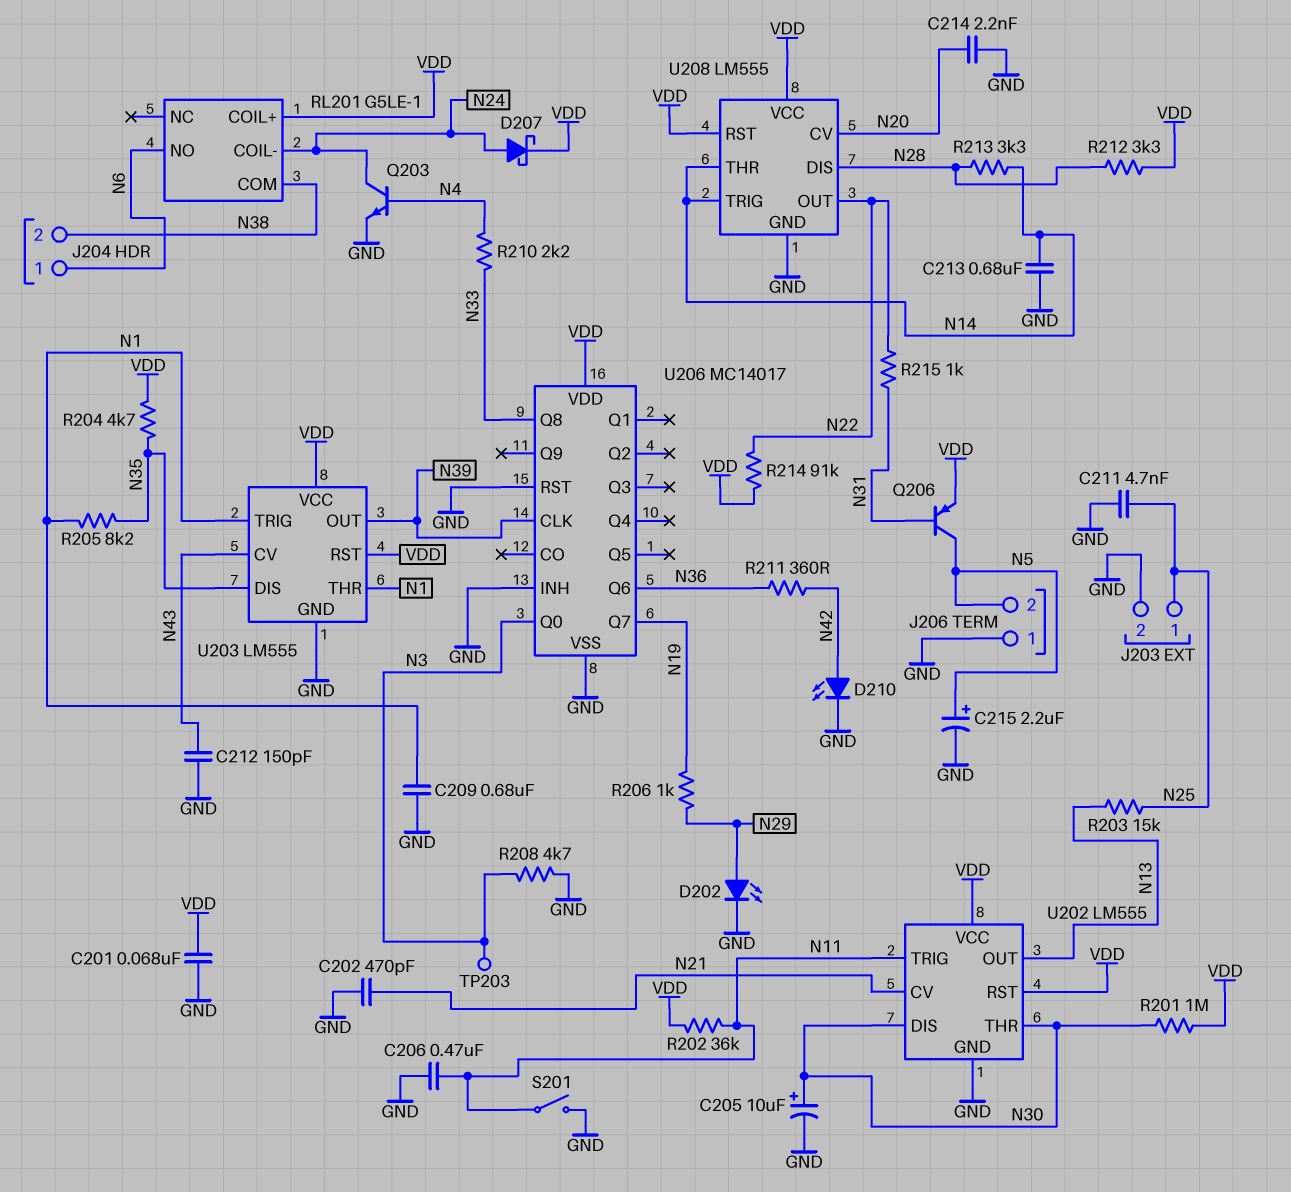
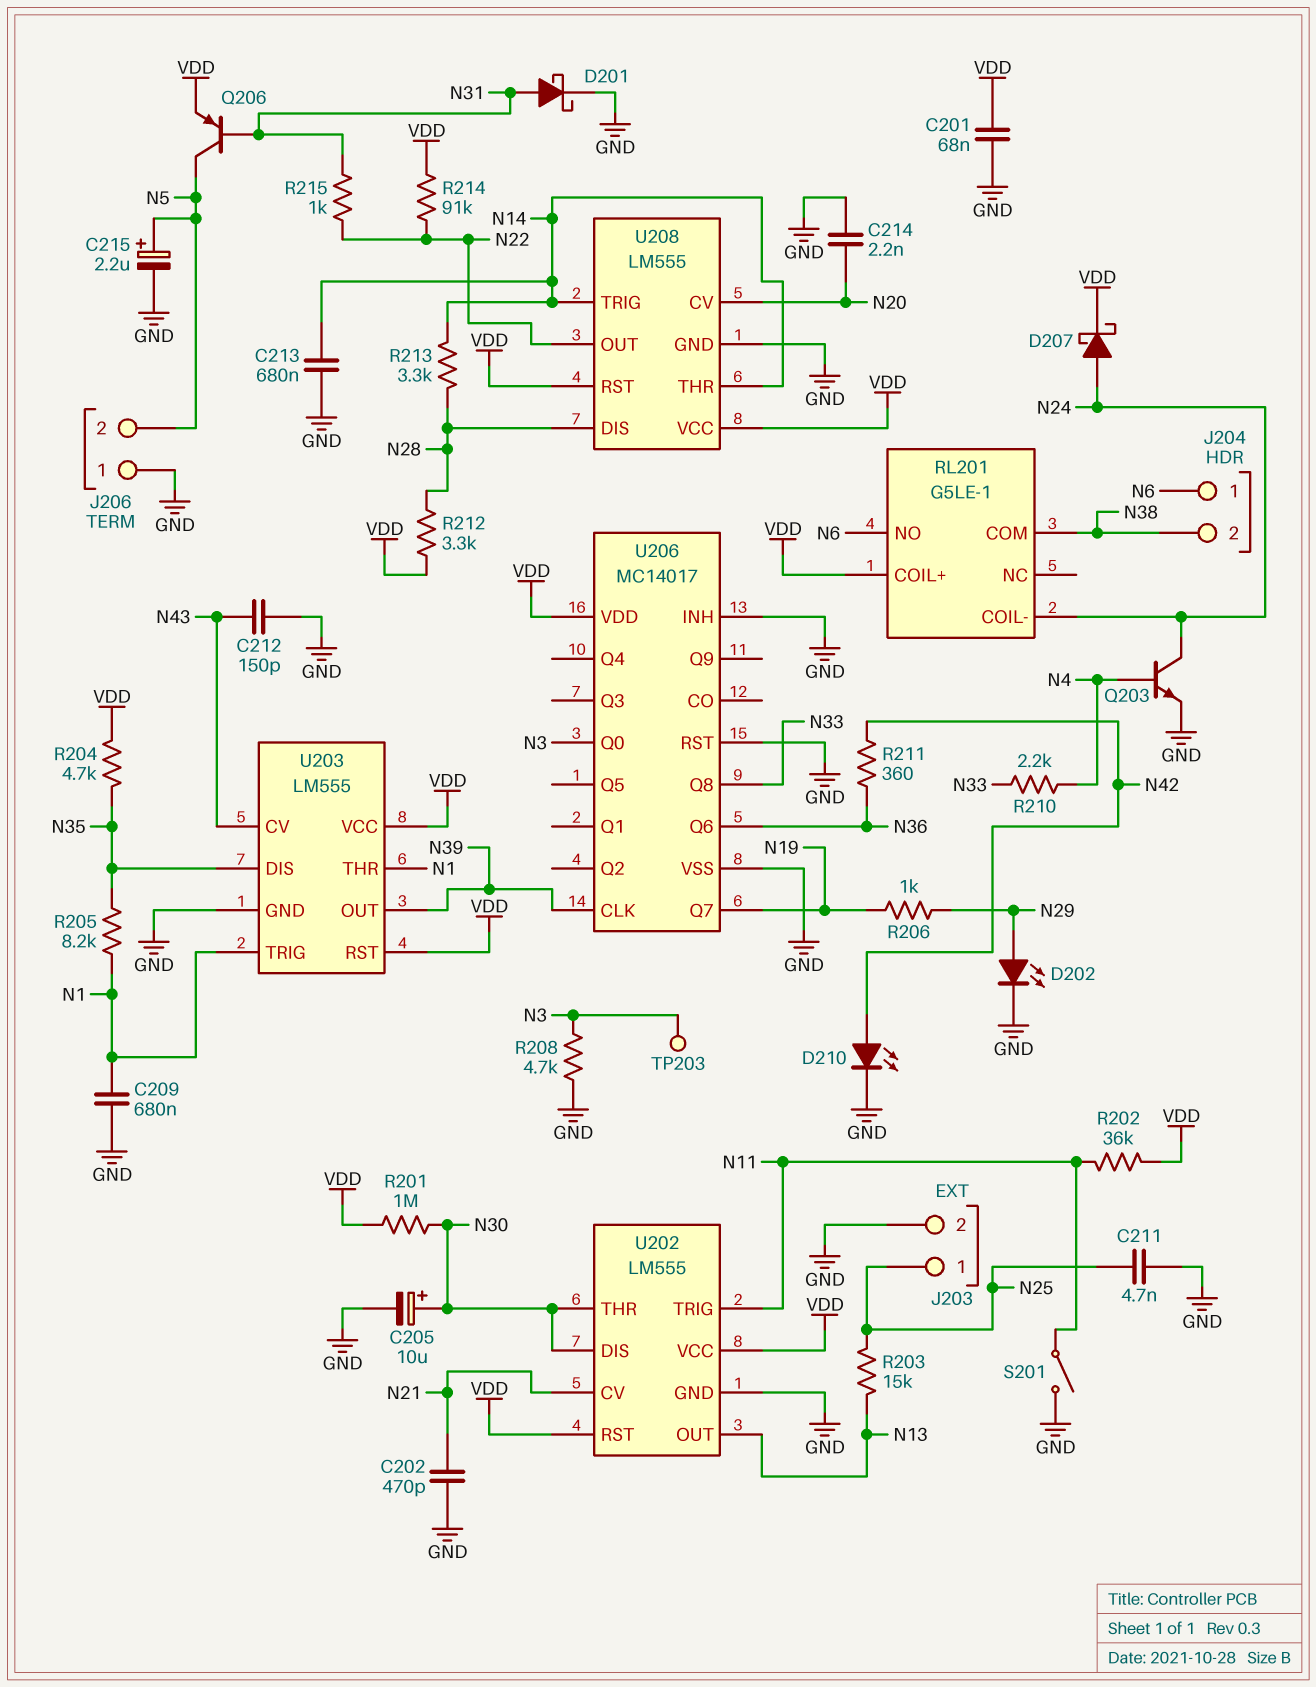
C206: 470nF (GND, N11) -> none
D201: none -> schottky (A N31, K GND)

